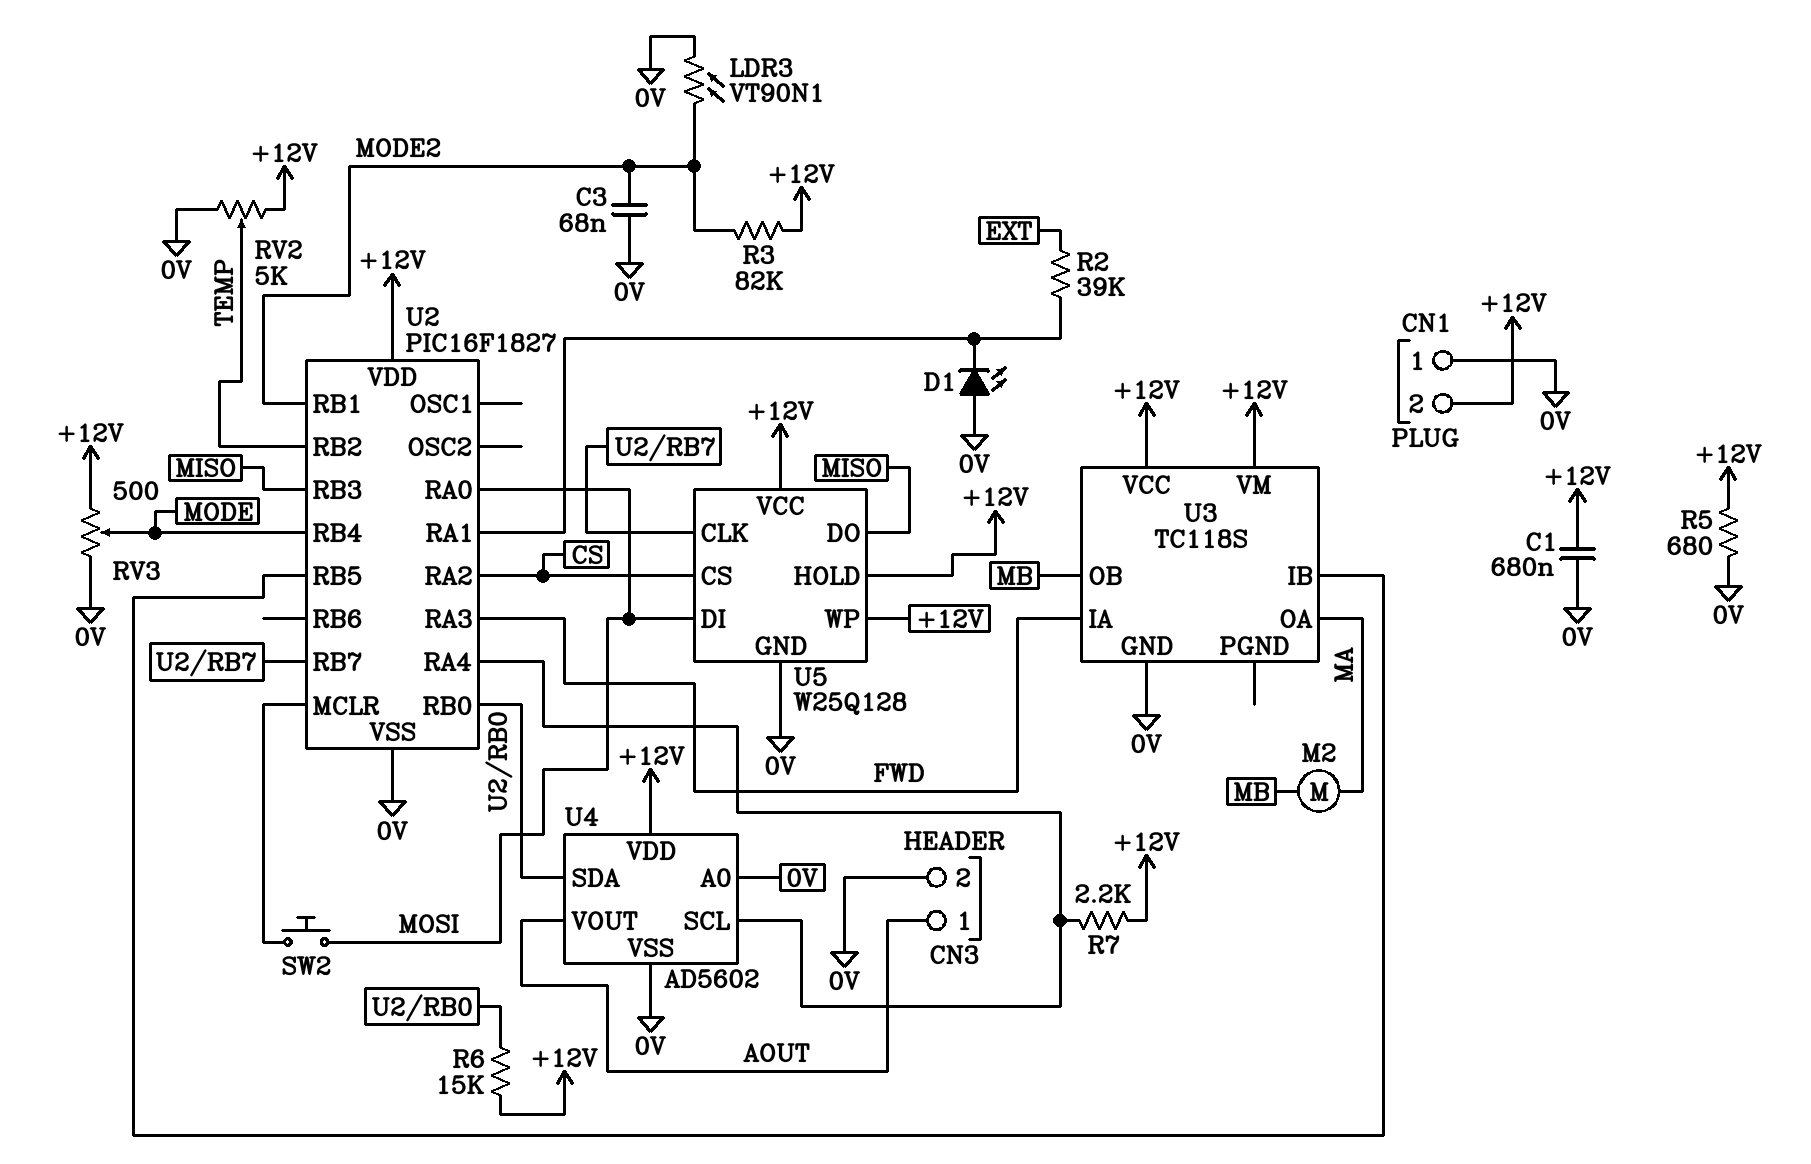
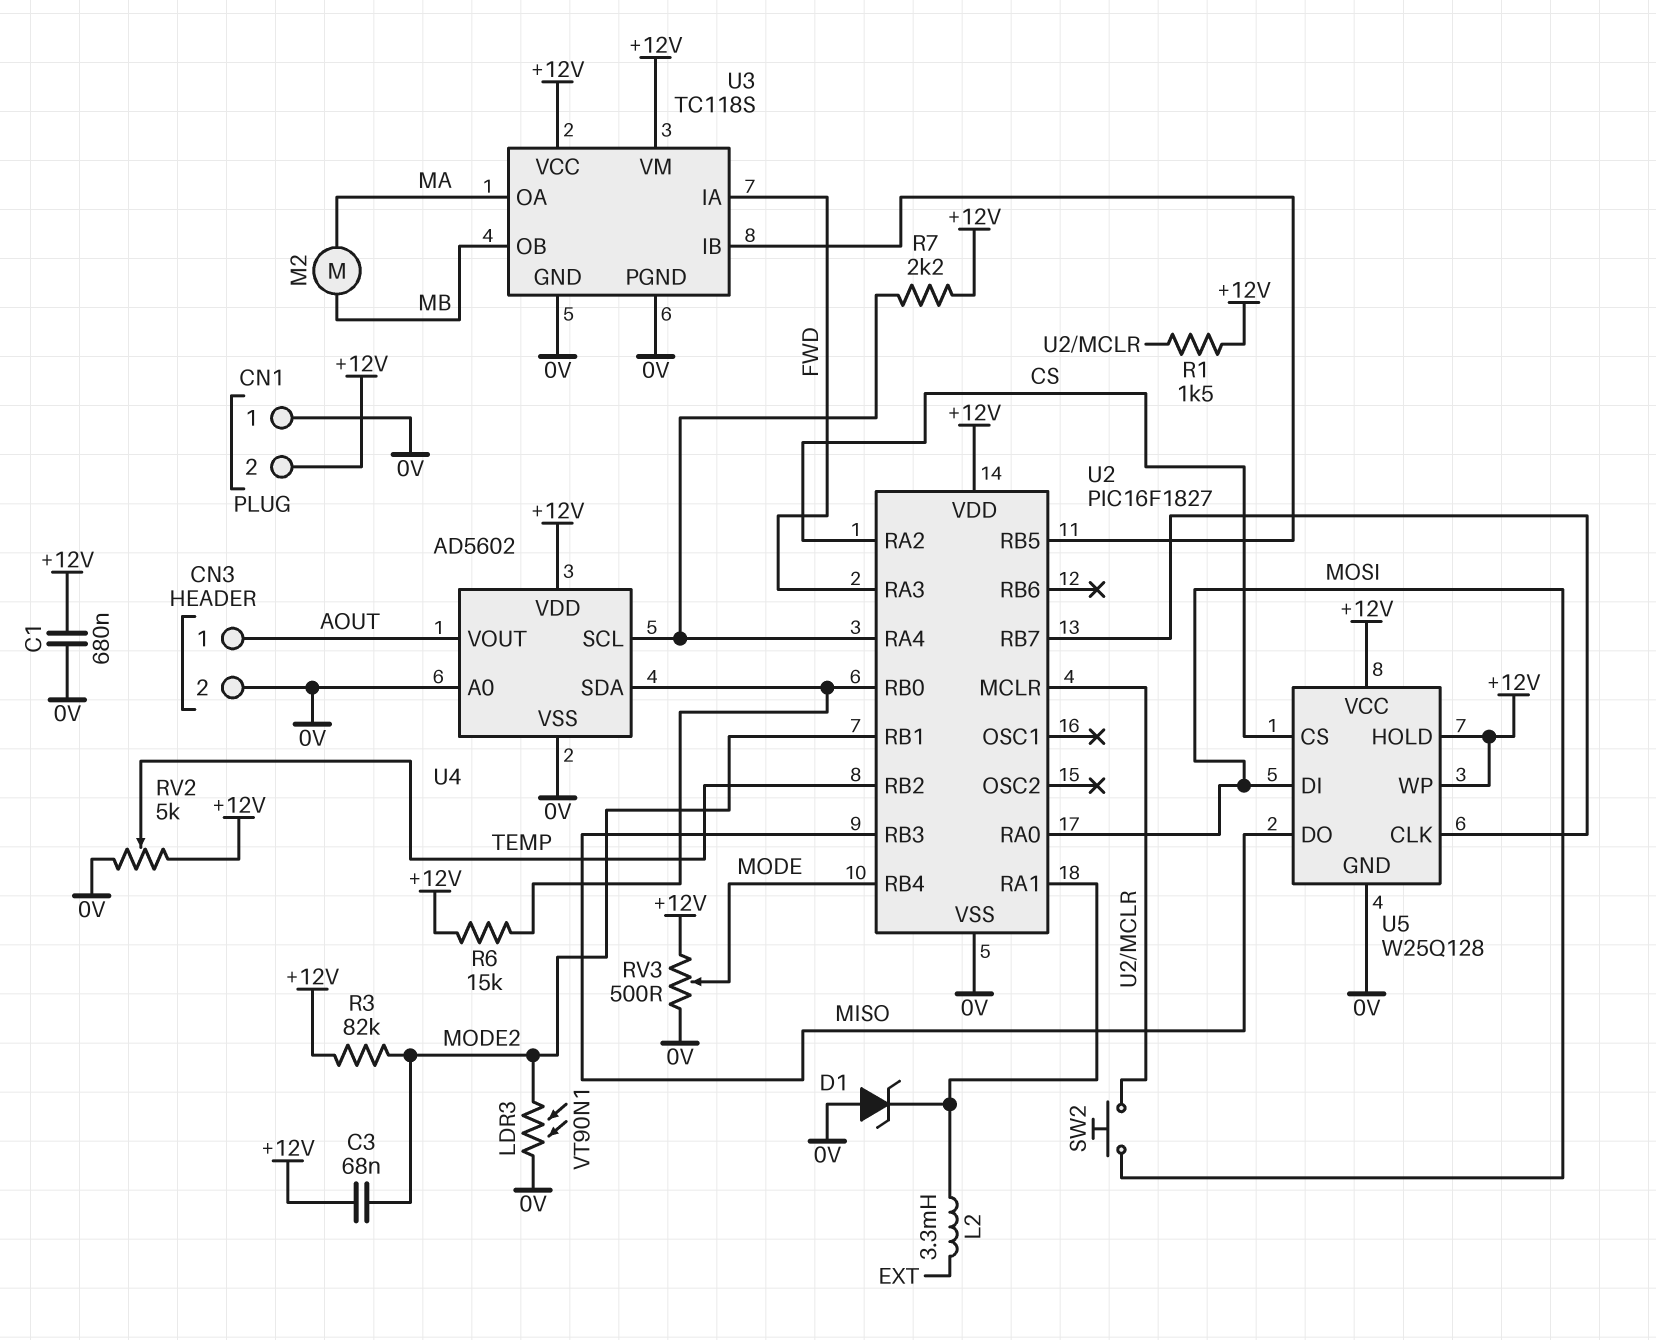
C3: 68nF (0V, MODE2) -> 68nF (+12V, MODE2)
D1: LED (A 0V, K U2/RA1) -> zener (A 0V, K U2/RA1)
L2: none -> 3.3mH (EXT, U2/RA1)
R1: none -> 1.5k (+12V, U2/MCLR)
R2: 39k (EXT, U2/RA1) -> none
R5: 680 (+12V, 0V) -> none
U3 pin PGND: none -> 0V

